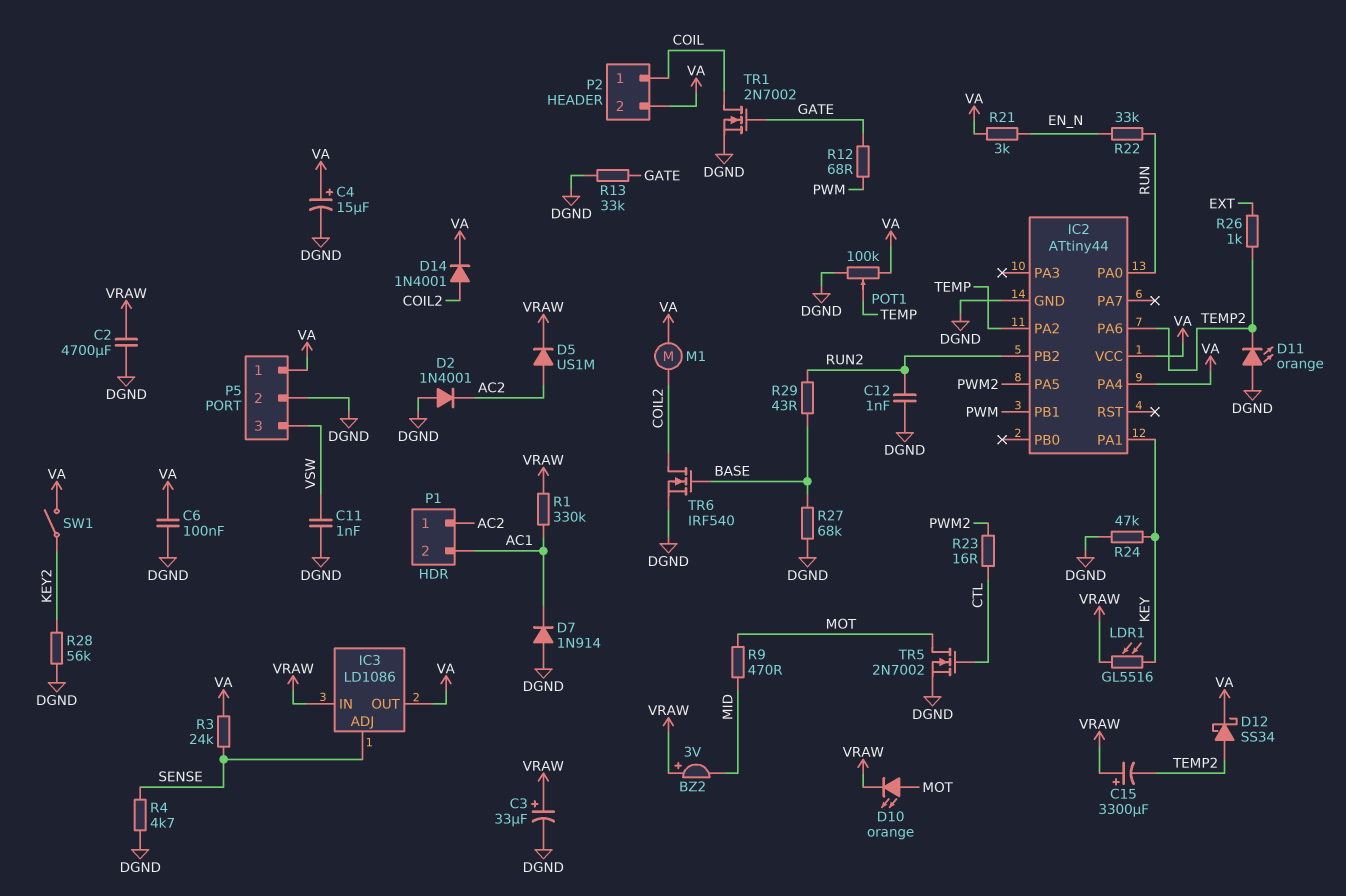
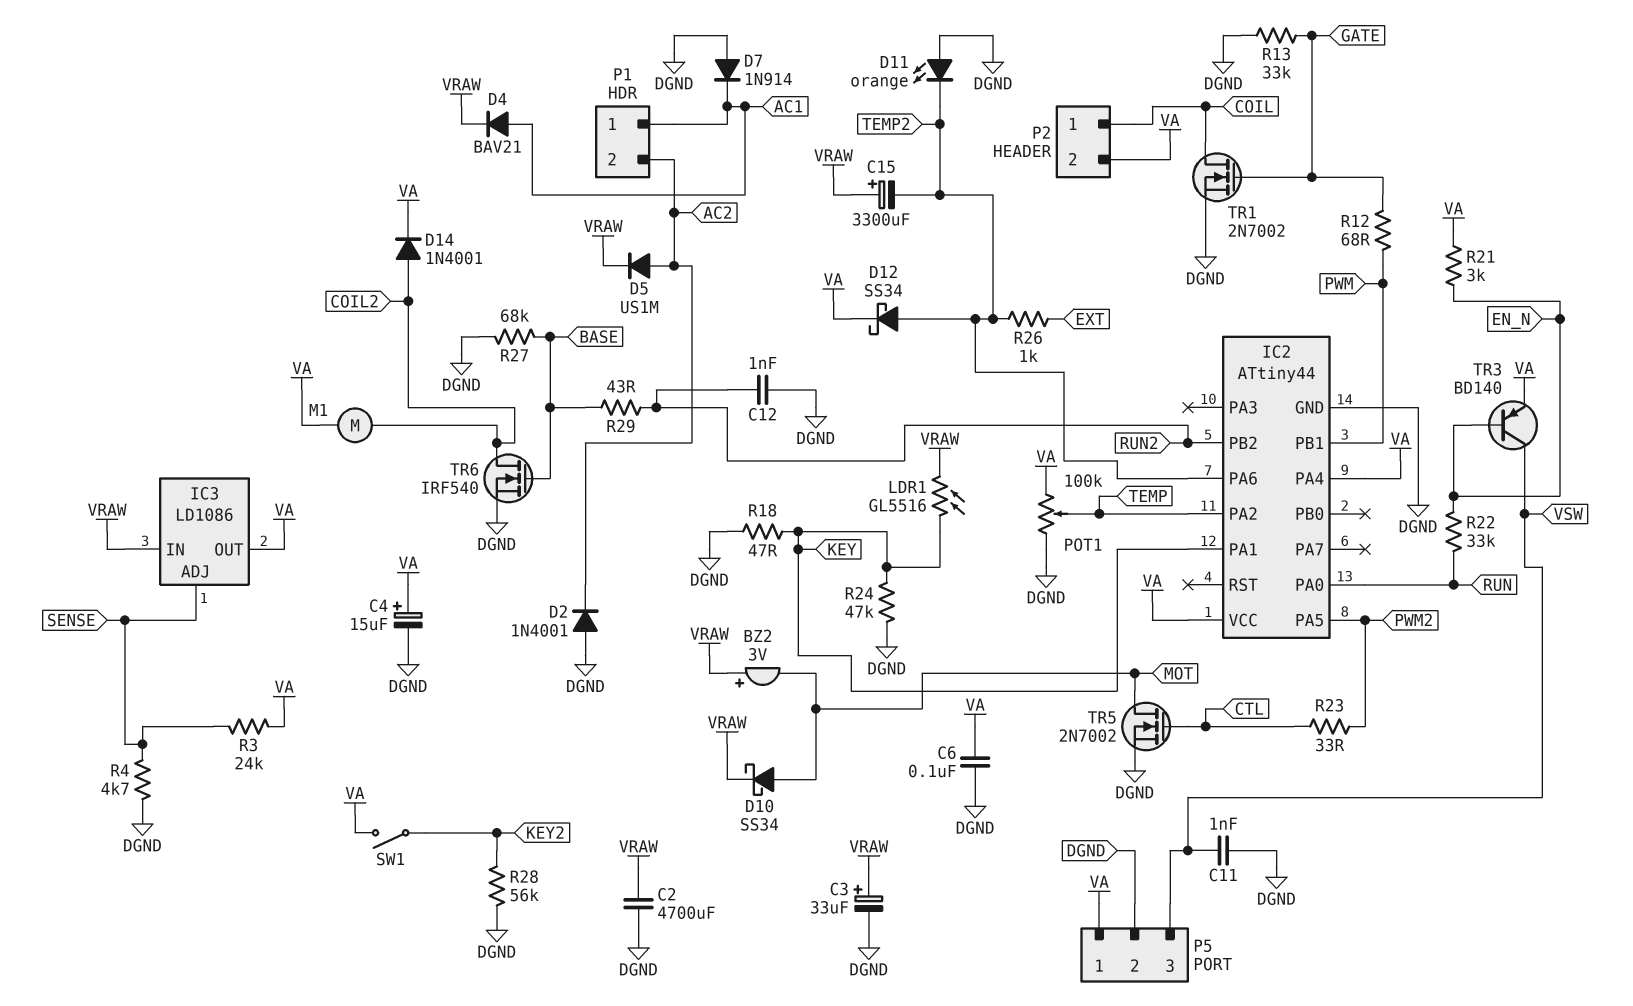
BZ2: buzzer 3V (plus VRAW, minus MID) -> buzzer 3V (plus VRAW, minus MOT)
D4: none -> diode BAV21 (A AC1, K VRAW)
D10: LED orange (A MOT, K VRAW) -> schottky SS34 (A MOT, K VRAW)
P1 pin 1: AC2 -> AC1
P1 pin 2: AC1 -> AC2
R1: 330k (AC1, VRAW) -> none
R9: 470 (MID, MOT) -> none
R18: none -> 47 (DGND, KEY)
R23: 16 (CTL, PWM2) -> 33 (CTL, PWM2)
TR3: none -> PNP BD140 (B EN_N, C VSW, E VA)

